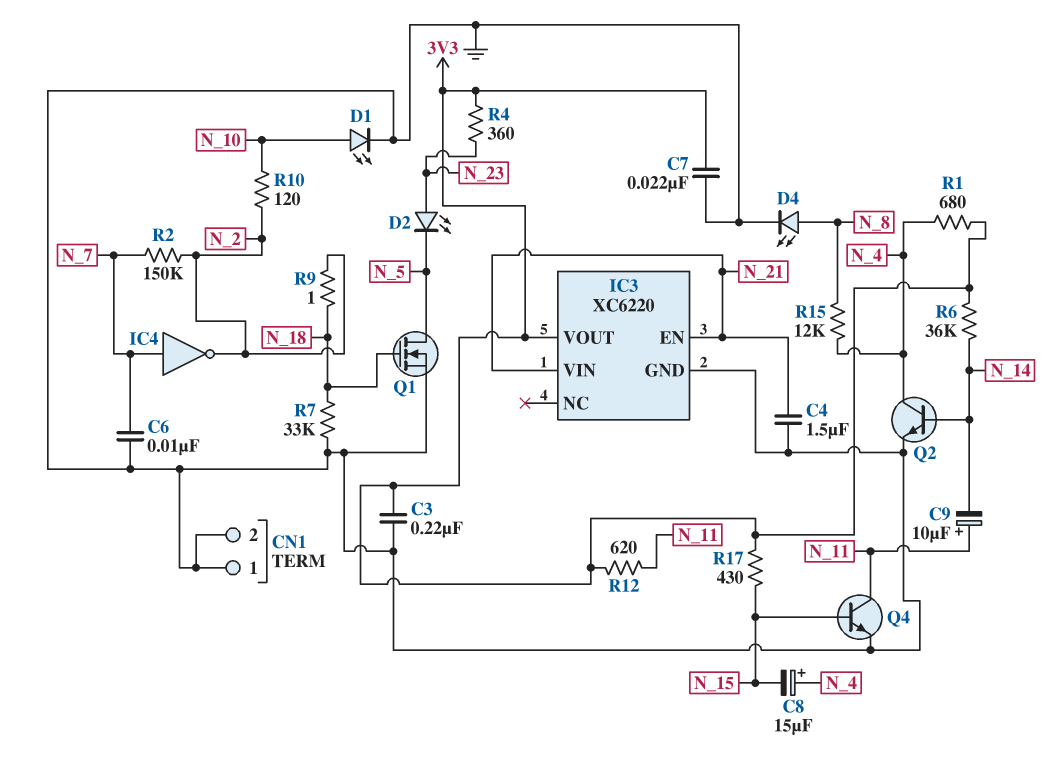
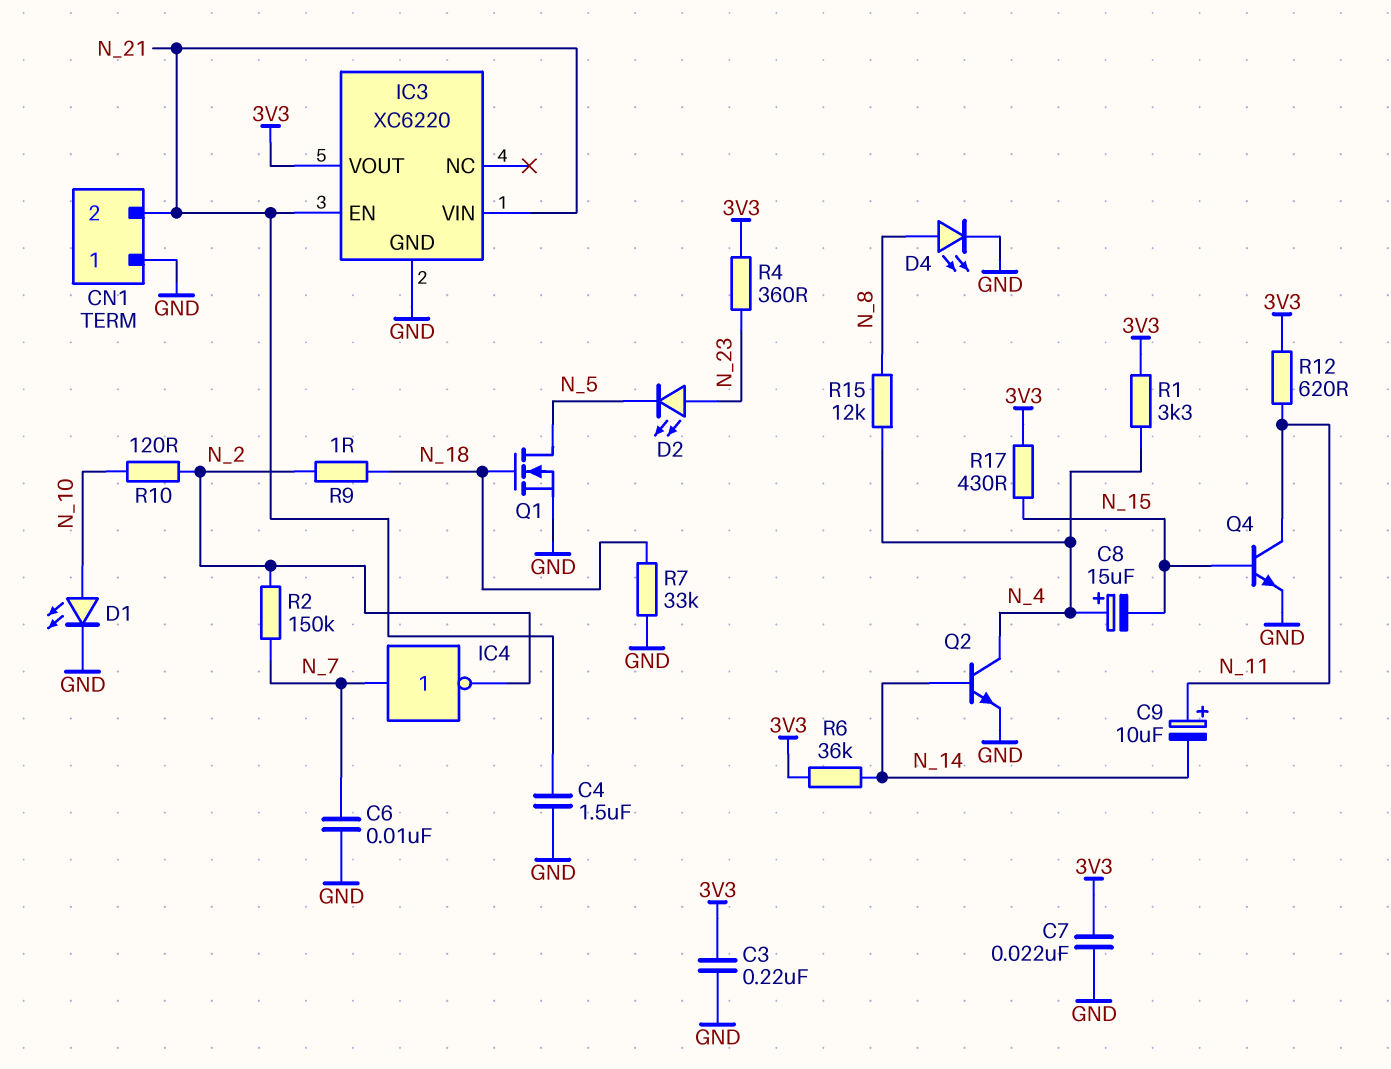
CN1 pin 2: GND -> N_21
R1: 680 (3V3, N_4) -> 3.3k (3V3, N_4)

